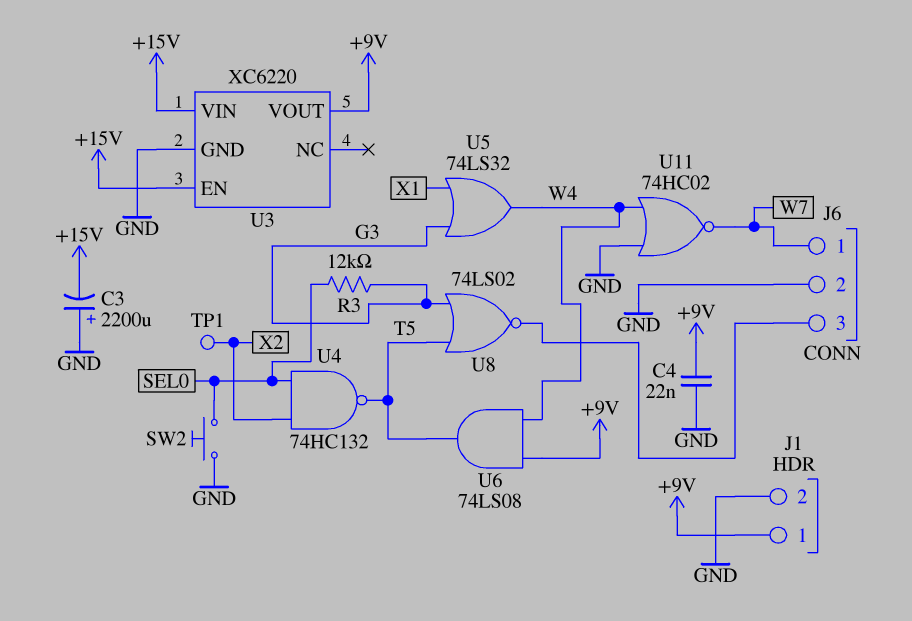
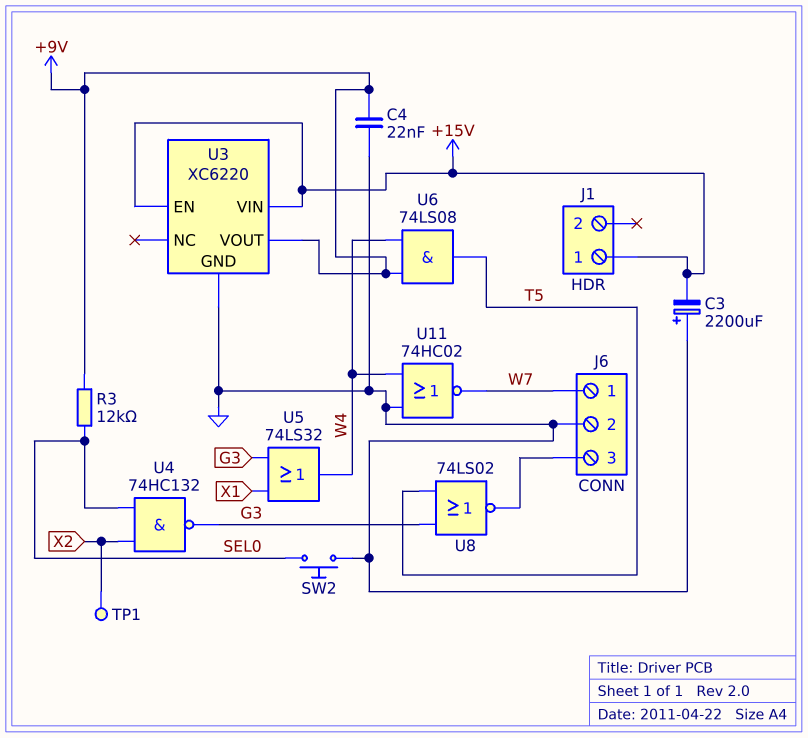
J1 pin 1: +9V -> +15V
J1 pin 2: GND -> none
R3: 12k (G3, SEL0) -> 12k (+9V, SEL0)
U4: NAND 74HC132 (in SEL0, in X2, out T5) -> NAND 74HC132 (in SEL0, in X2, out G3)

